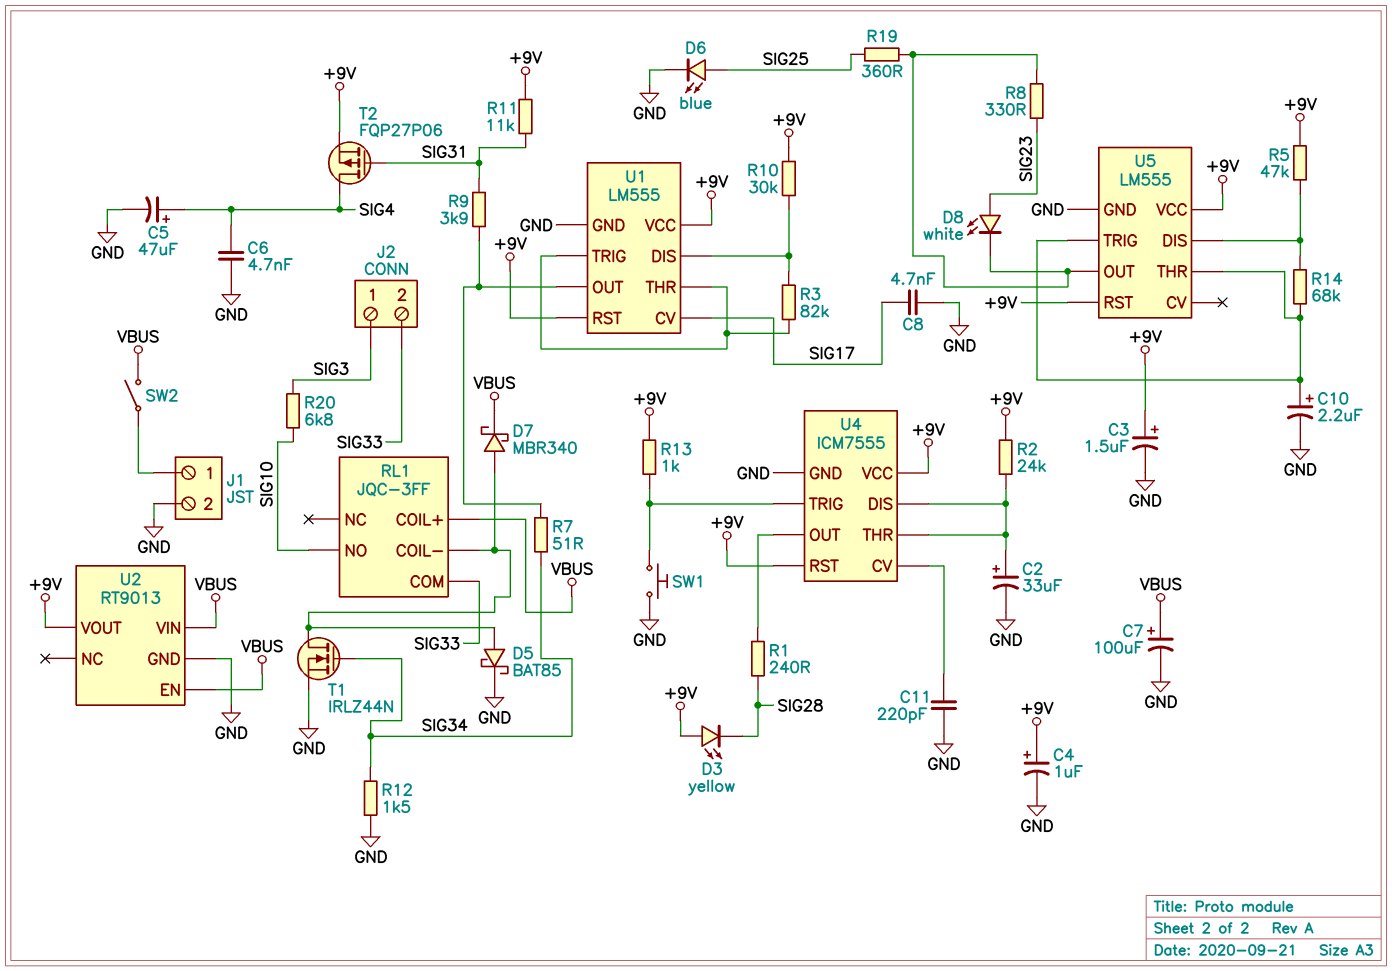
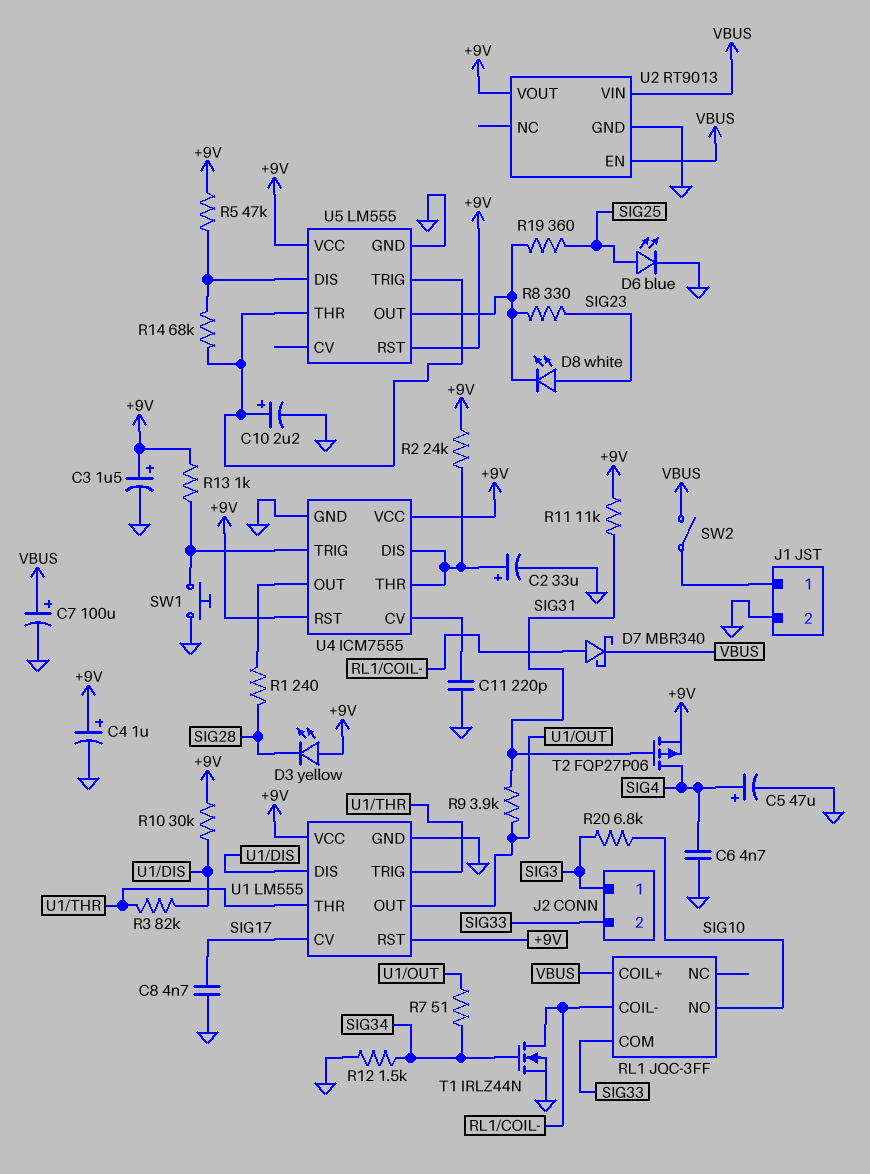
D5: schottky BAT85 (A RL1/COIL-, K GND) -> none

